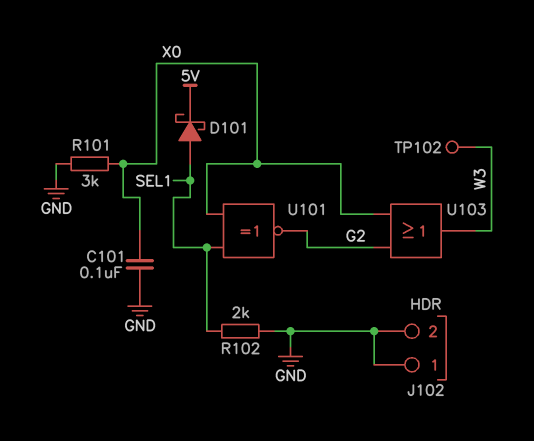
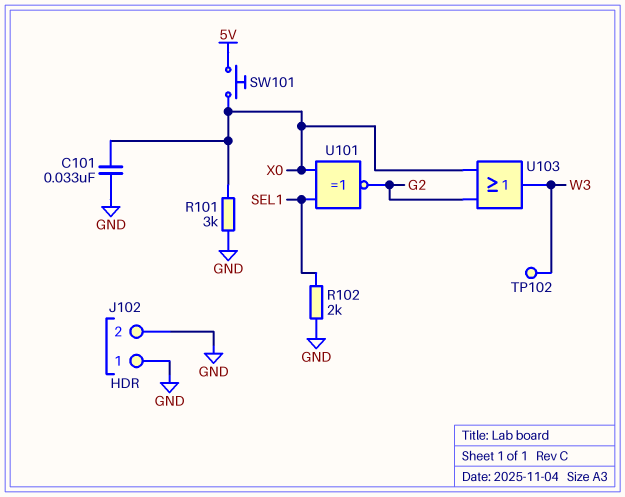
C101: 100nF (GND, X0) -> 33nF (GND, X0)
D101: schottky (A SEL1, K 5V) -> none
SW101: none -> button (5V, X0)

